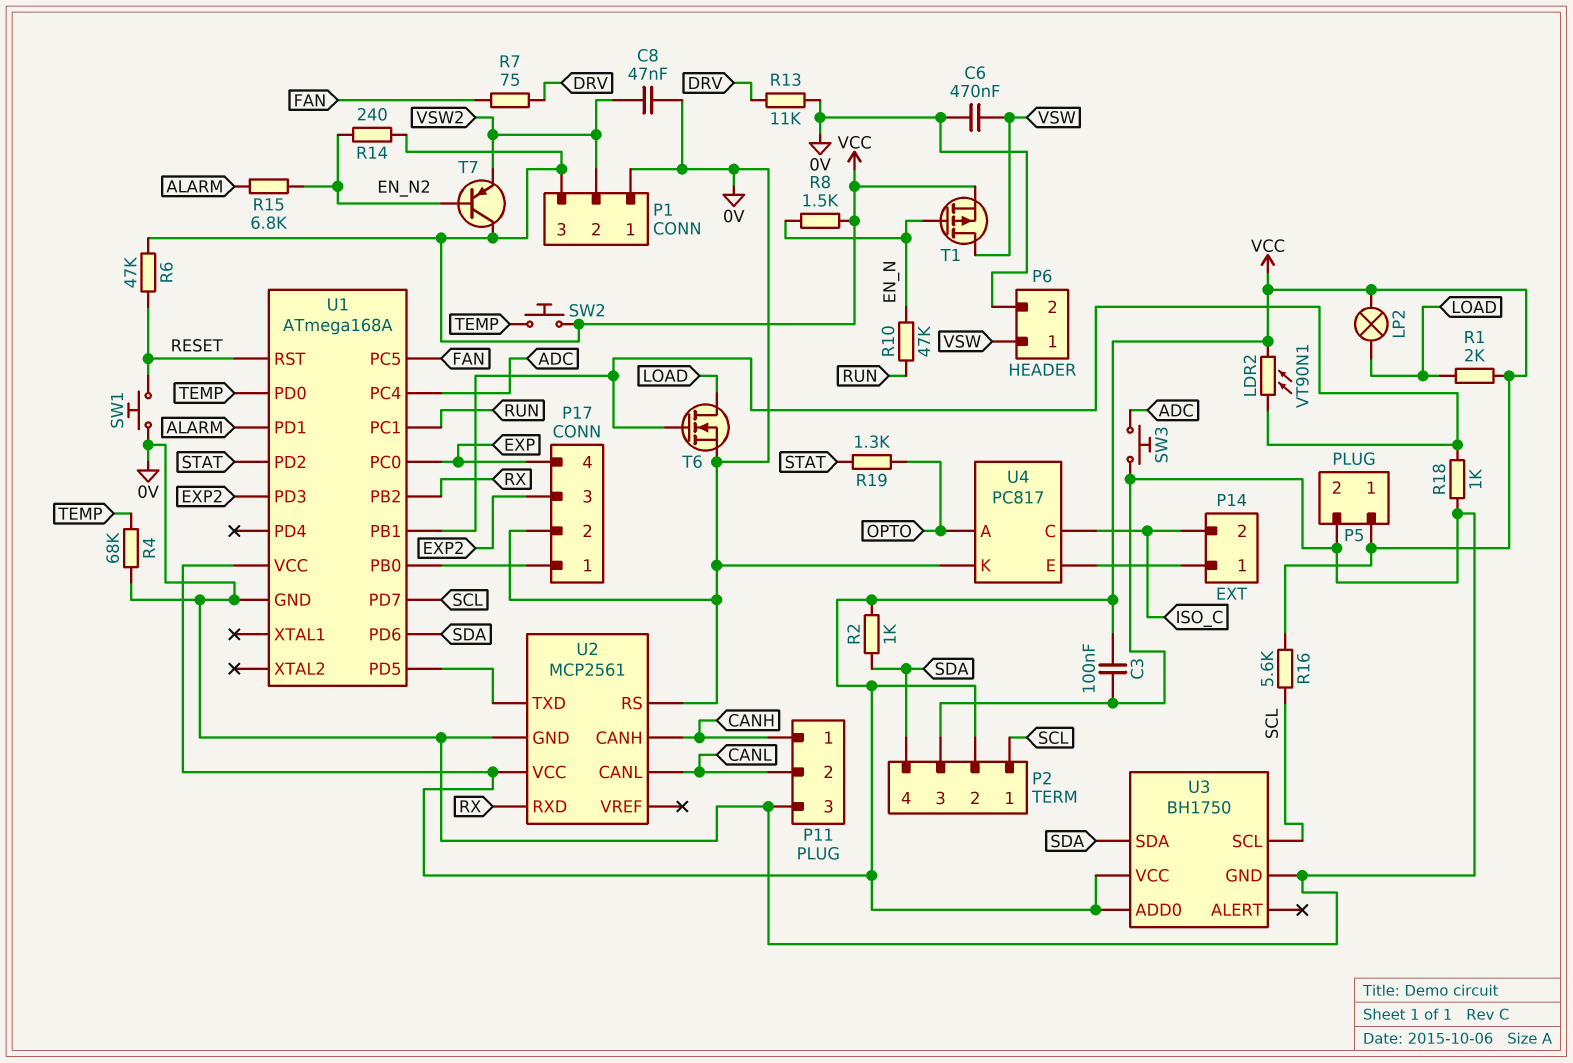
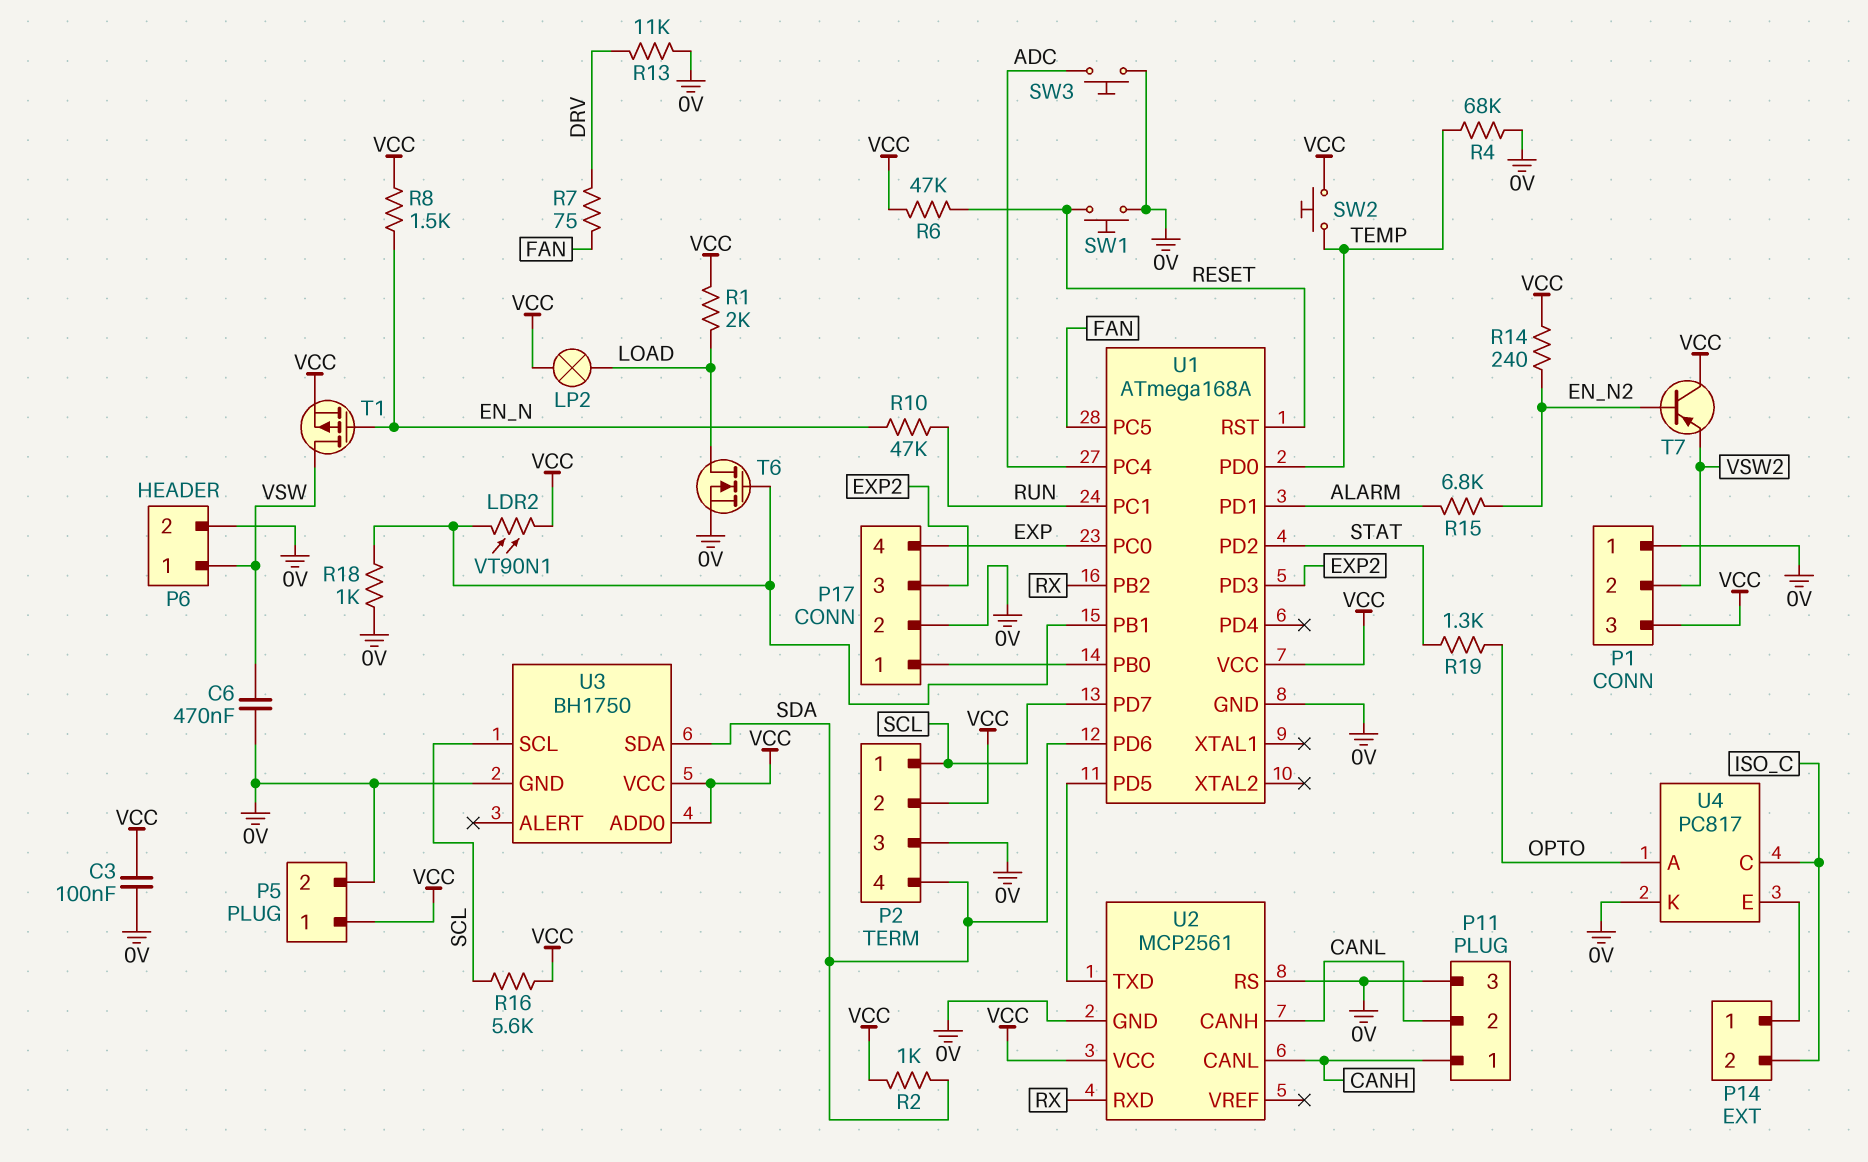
C8: 47nF (0V, VSW2) -> none
U2 pin CANH: CANH -> CANL
U2 pin CANL: CANL -> CANH

